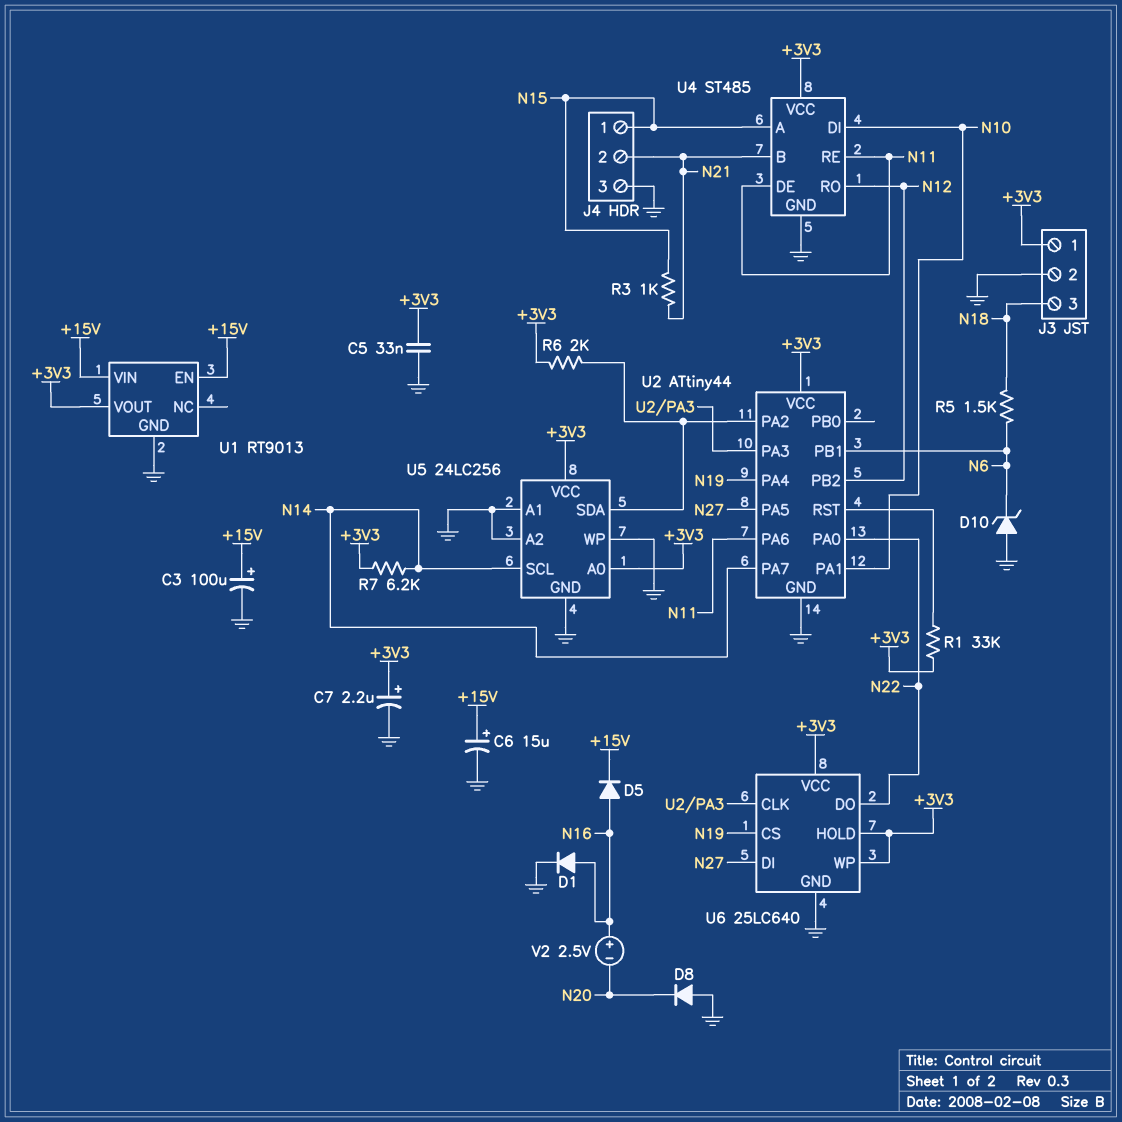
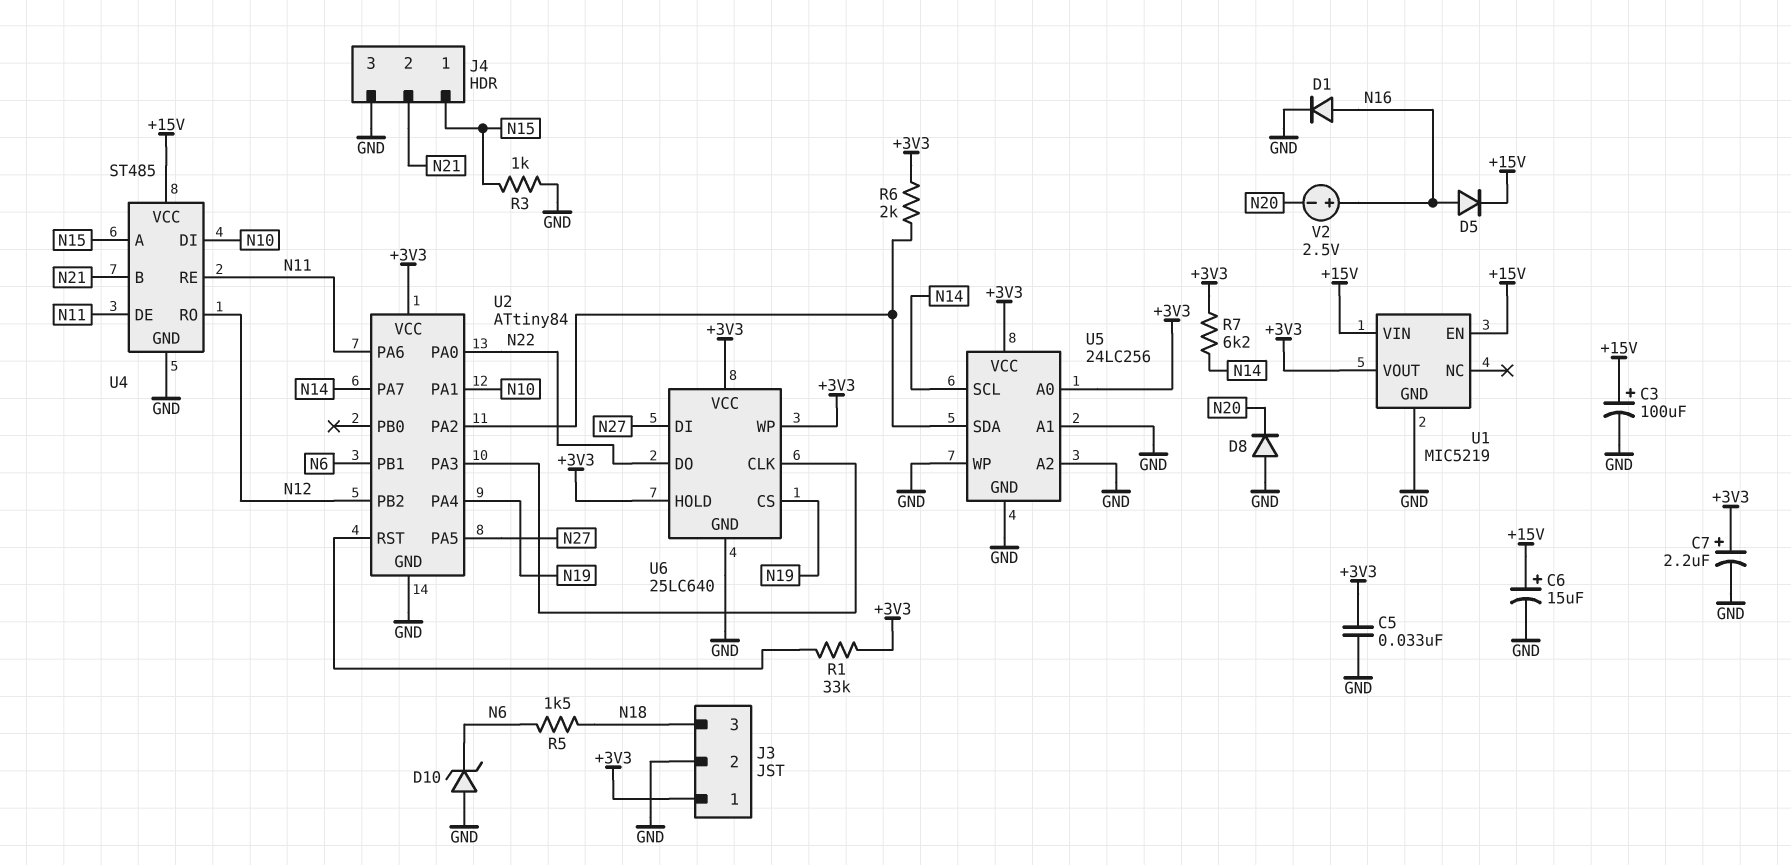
R3: 1k (N15, N21) -> 1k (GND, N15)
U1: RT9013 -> MIC5219
U2: ATtiny44 -> ATtiny84
U4 pin VCC: +3V3 -> +15V

